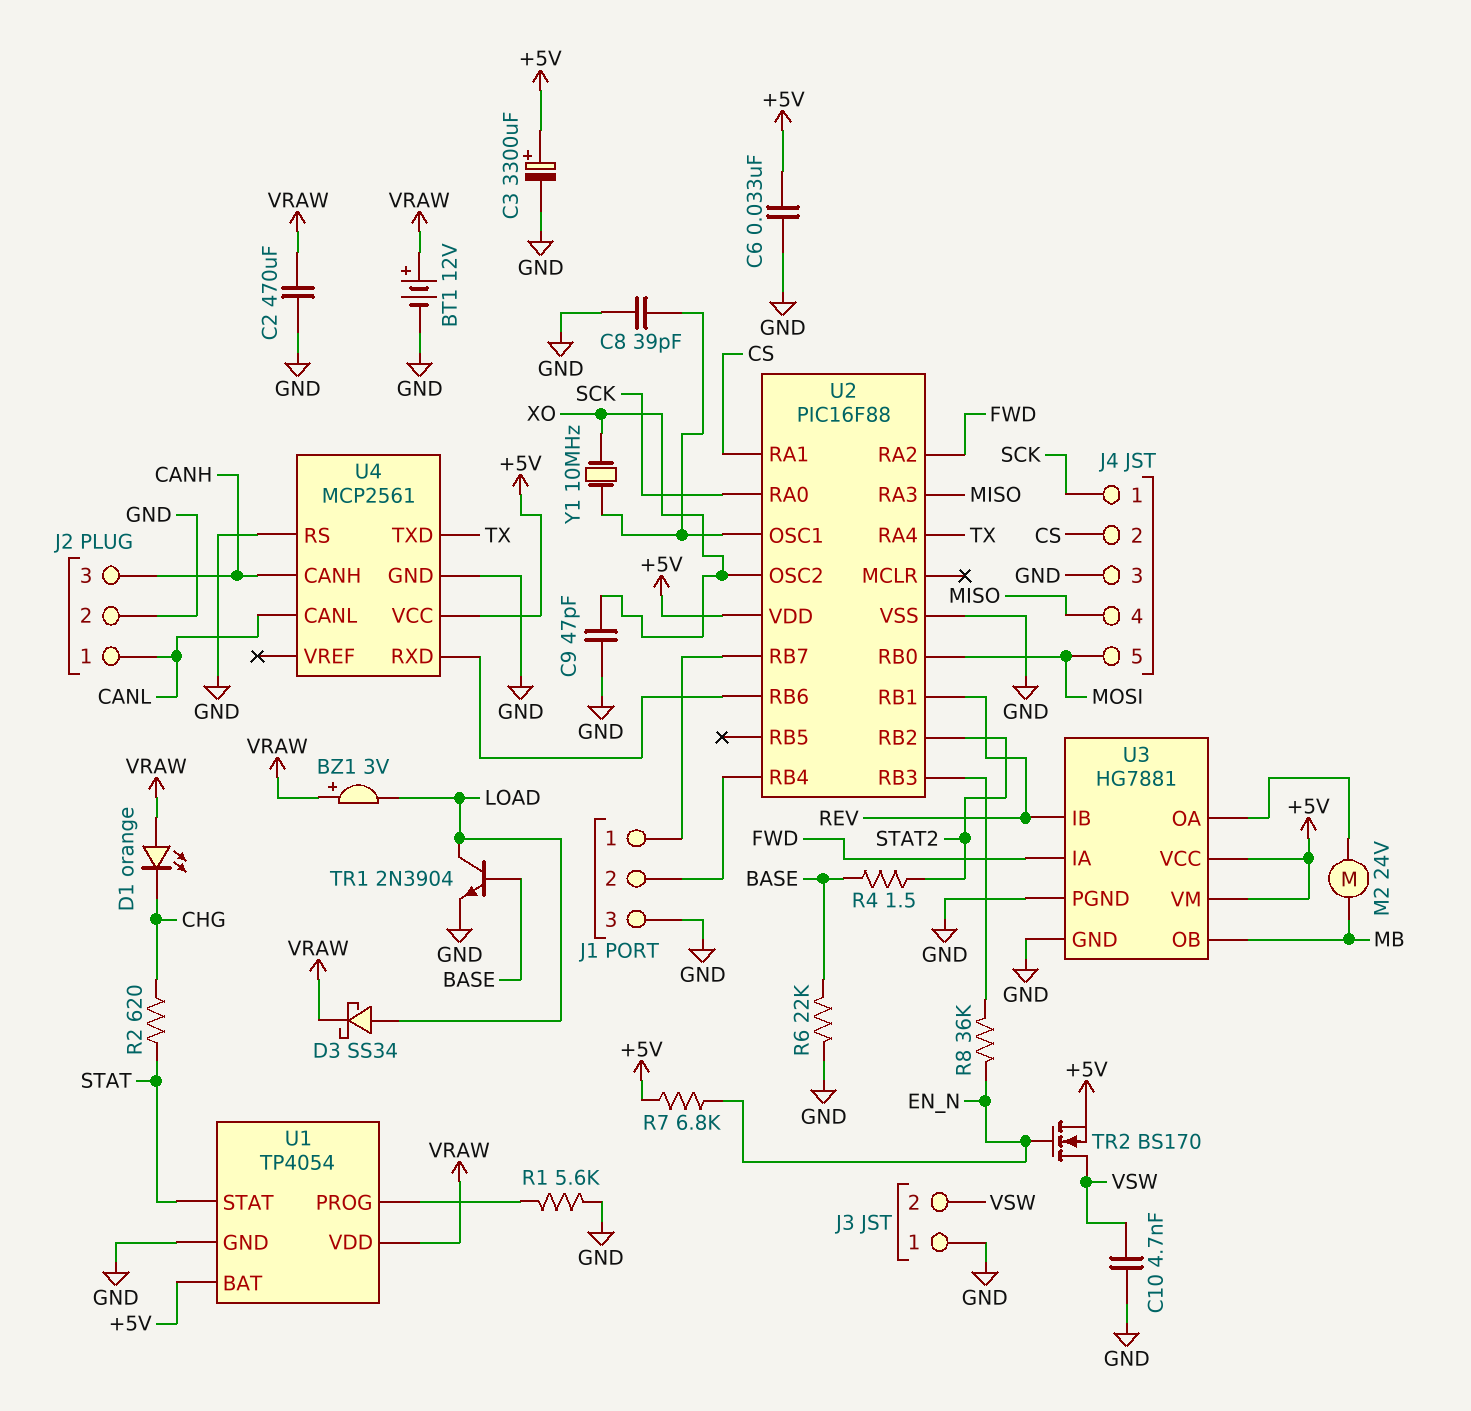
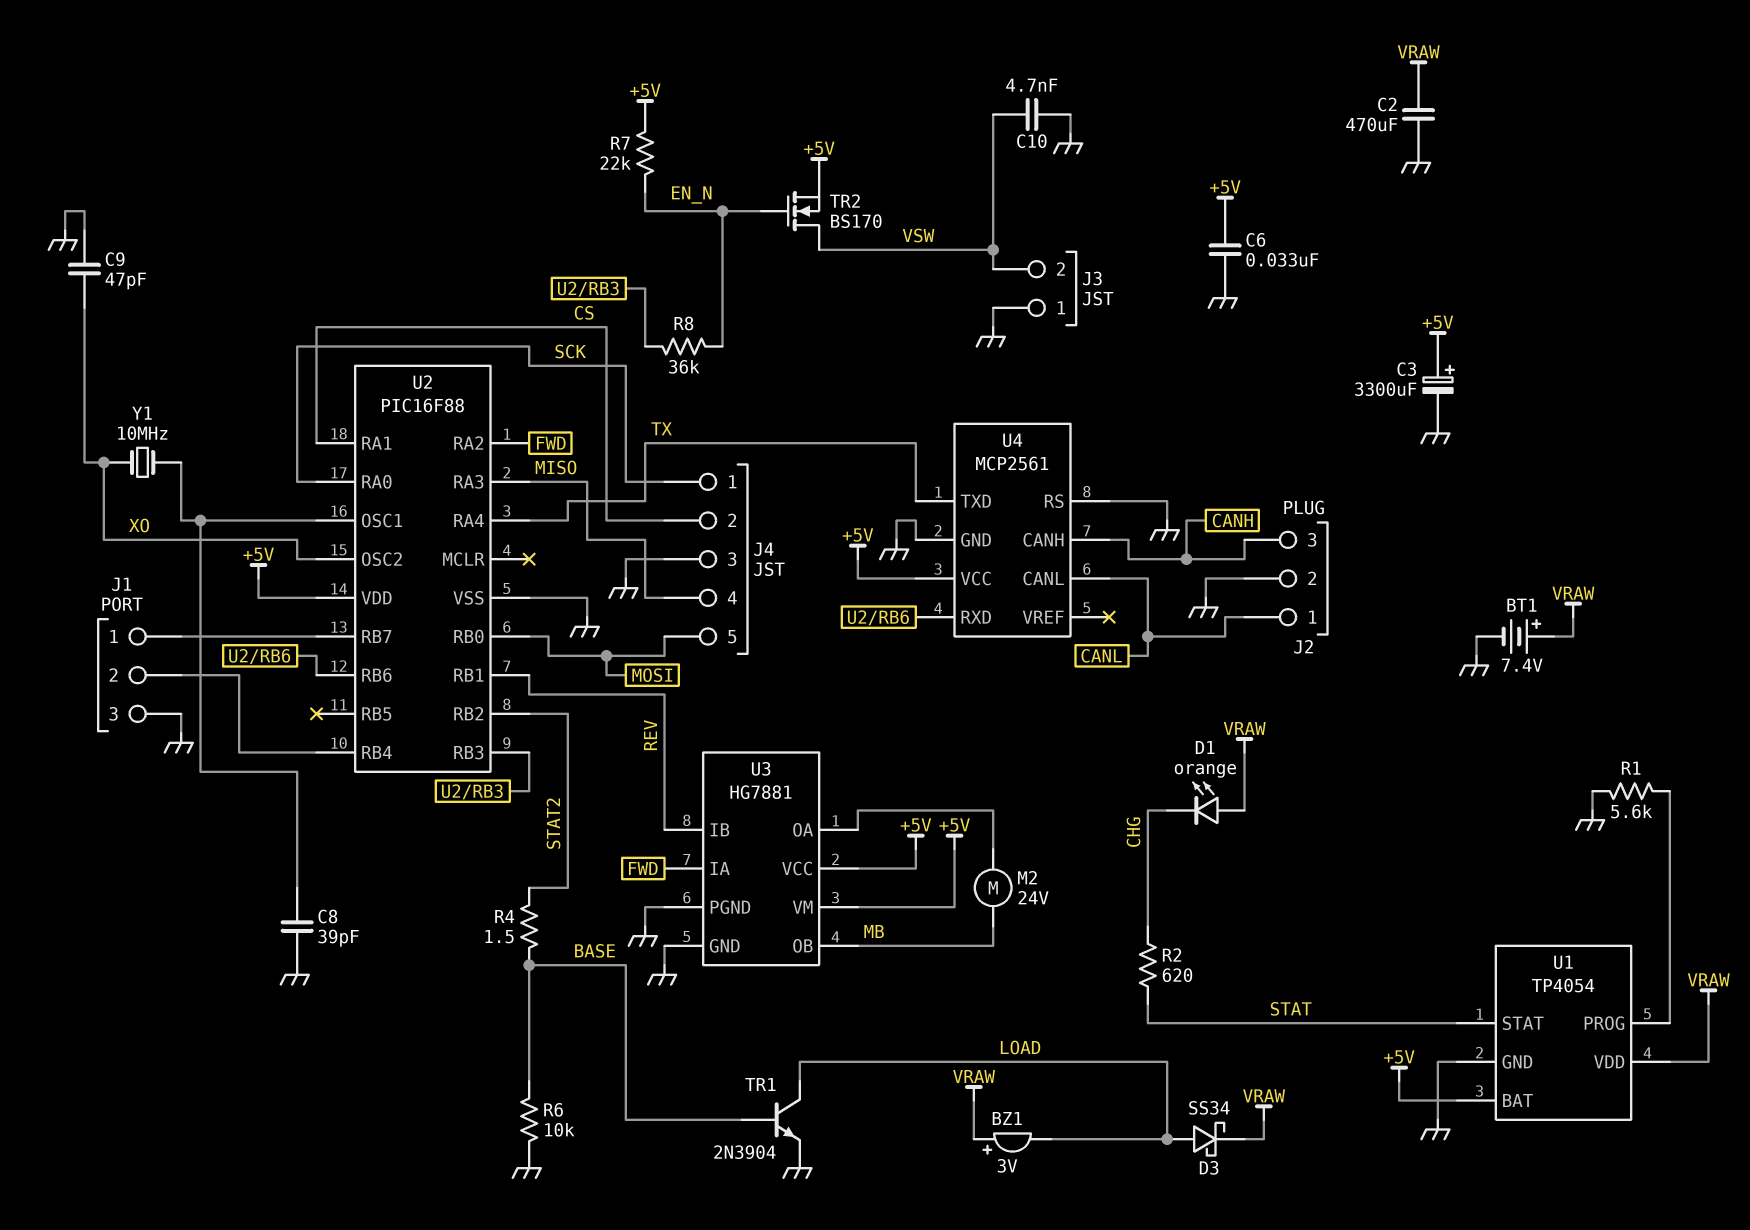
BT1: 12V (plus VRAW, minus GND) -> 7.4V (plus VRAW, minus GND)
R6: 22k (BASE, GND) -> 10k (BASE, GND)
R7: 6.8k (+5V, EN_N) -> 22k (+5V, EN_N)

